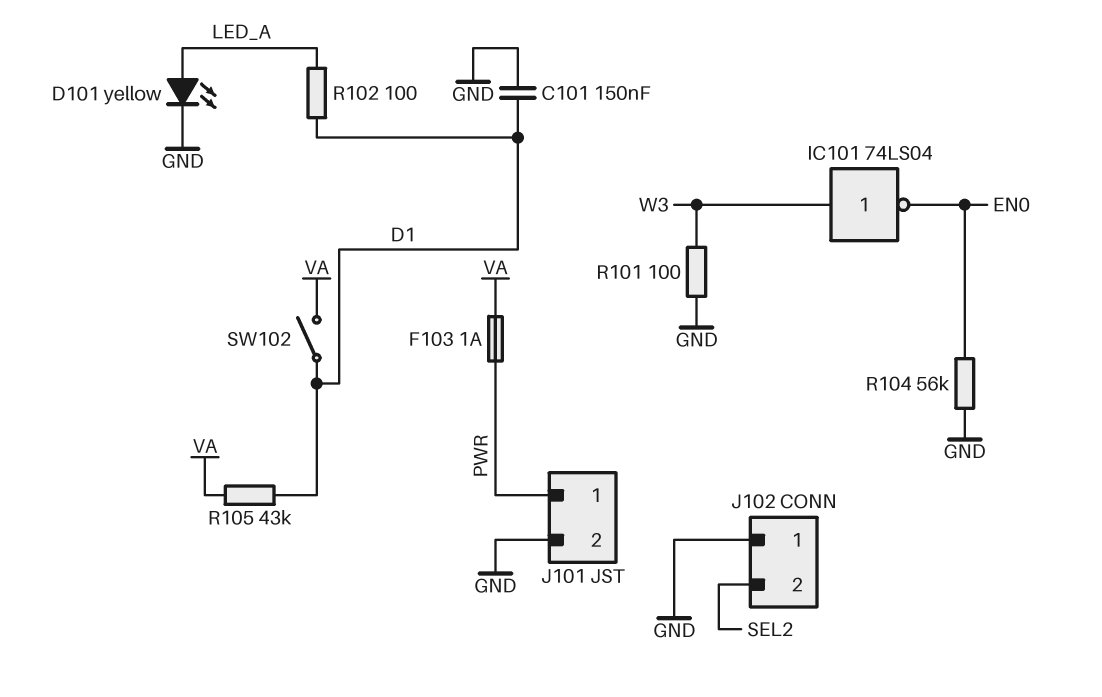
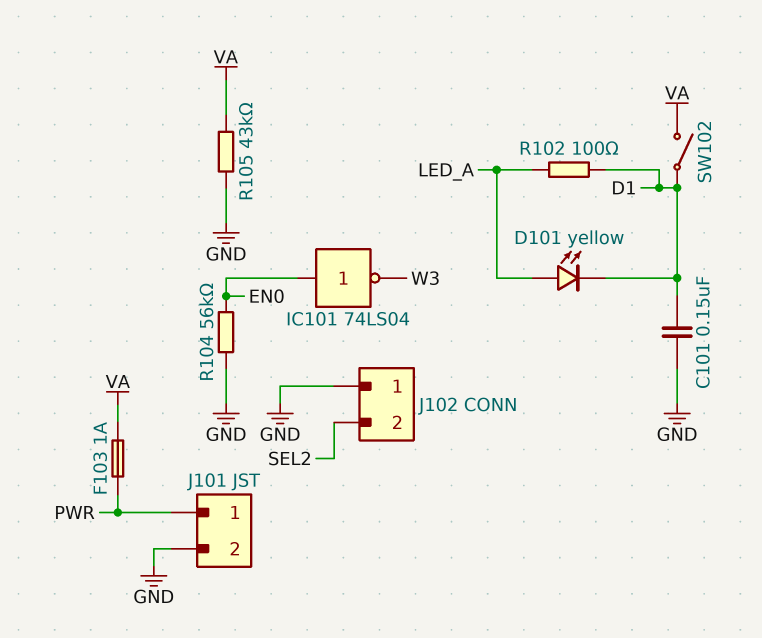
D101: LED yellow (A LED_A, K GND) -> LED yellow (A LED_A, K D1)
IC101: NOT 74LS04 (in W3, out EN0) -> NOT 74LS04 (in EN0, out W3)
R101: 100 (GND, W3) -> none
R105: 43k (D1, VA) -> 43k (GND, VA)

